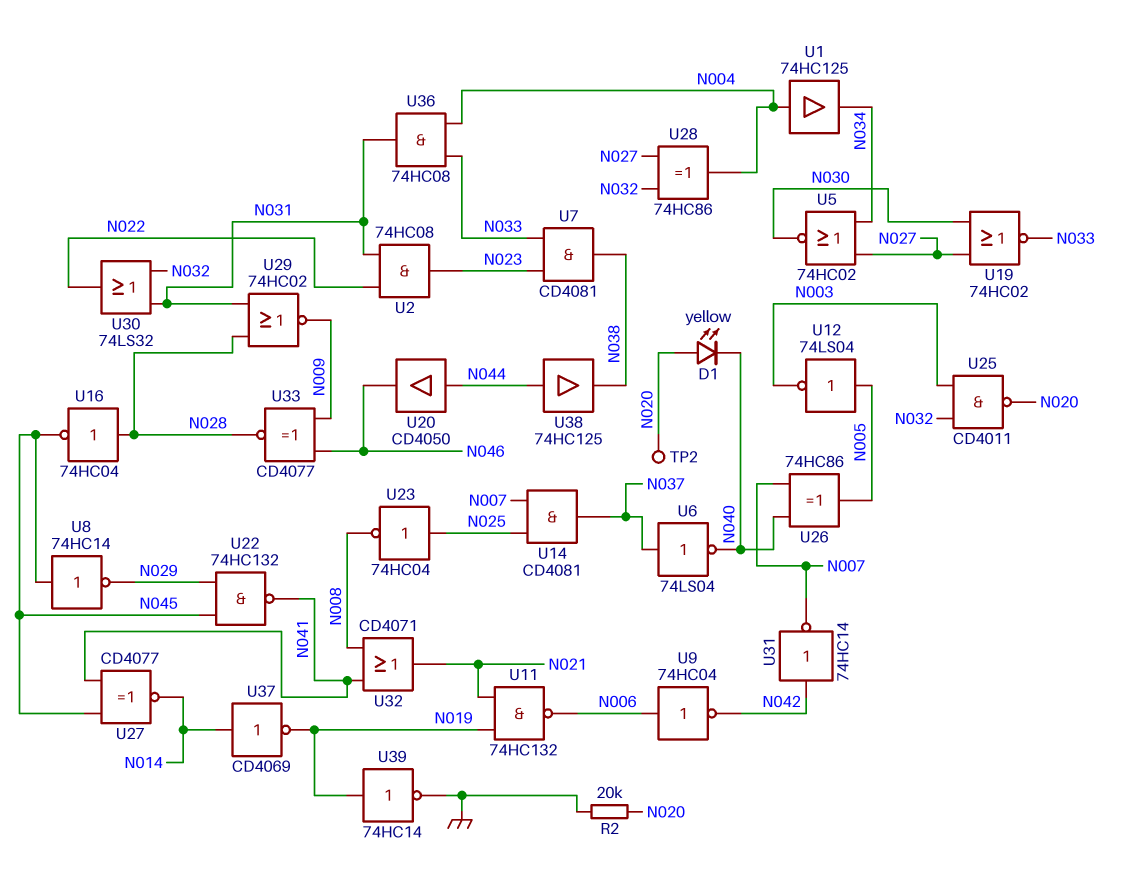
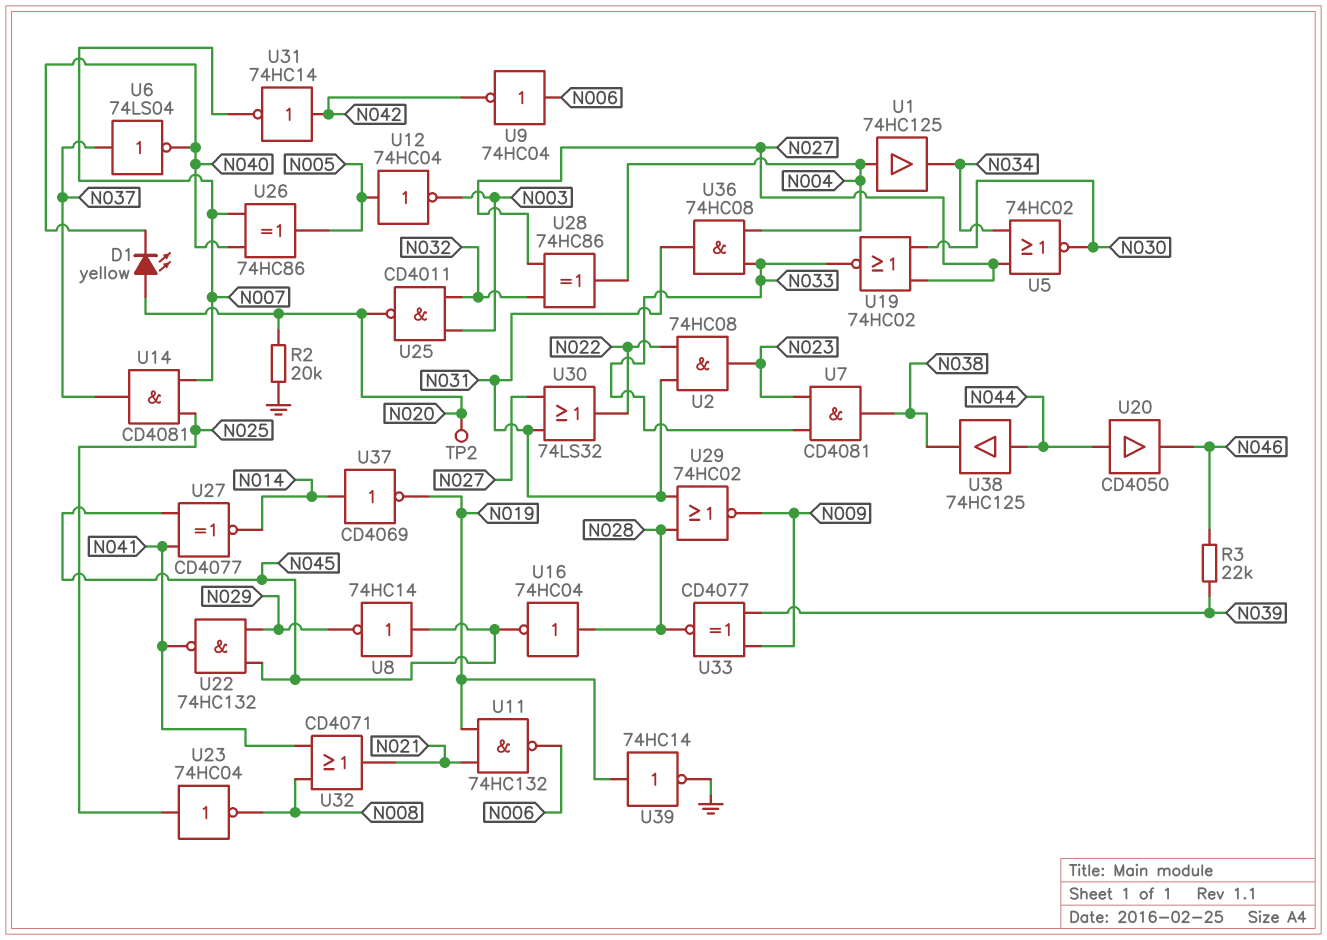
R3: none -> 22k (N039, N046)
U12: NOT 74LS04 (in N005, out N003) -> NOT 74HC04 (in N005, out N003)
U30: OR 74LS32 (in N031, in N032, out N022) -> OR 74LS32 (in N027, in N031, out N022)
U33: XNOR CD4077 (in N009, in N046, out N028) -> XNOR CD4077 (in N009, in N039, out N028)

